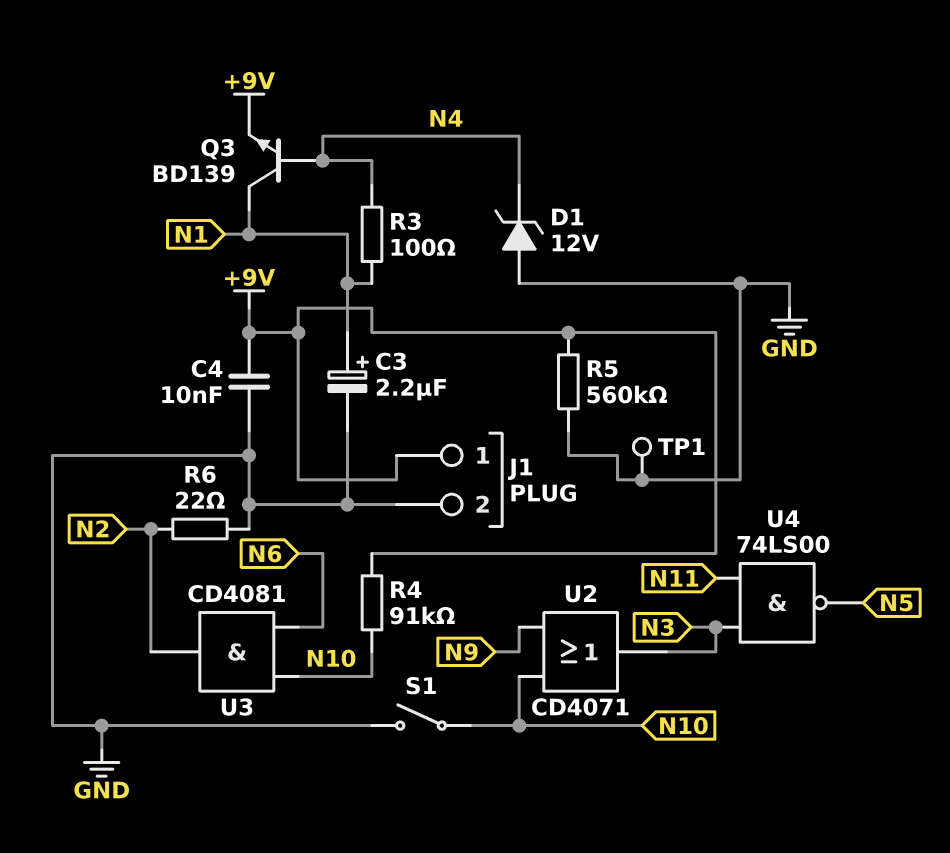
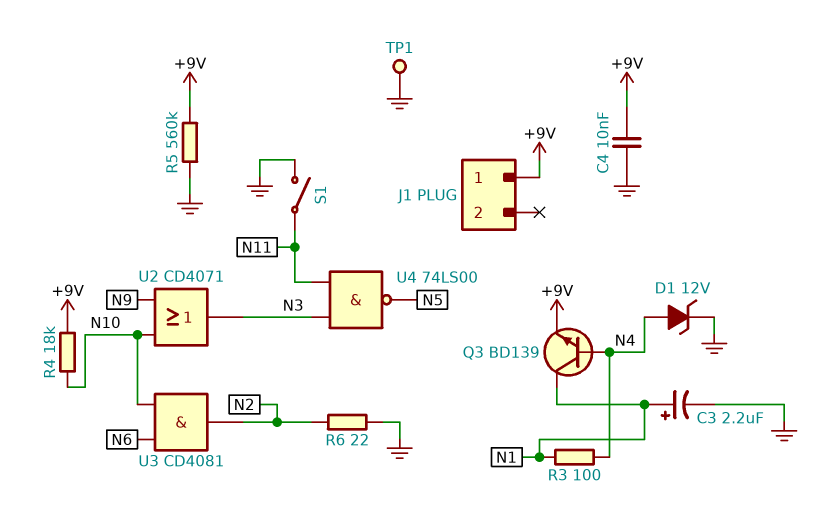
D1: zener 12V (A GND, K N4) -> zener 12V (A N4, K GND)
J1 pin 2: GND -> none
R4: 91k (+9V, N10) -> 18k (+9V, N10)
S1: switch (GND, N10) -> switch (GND, N11)

